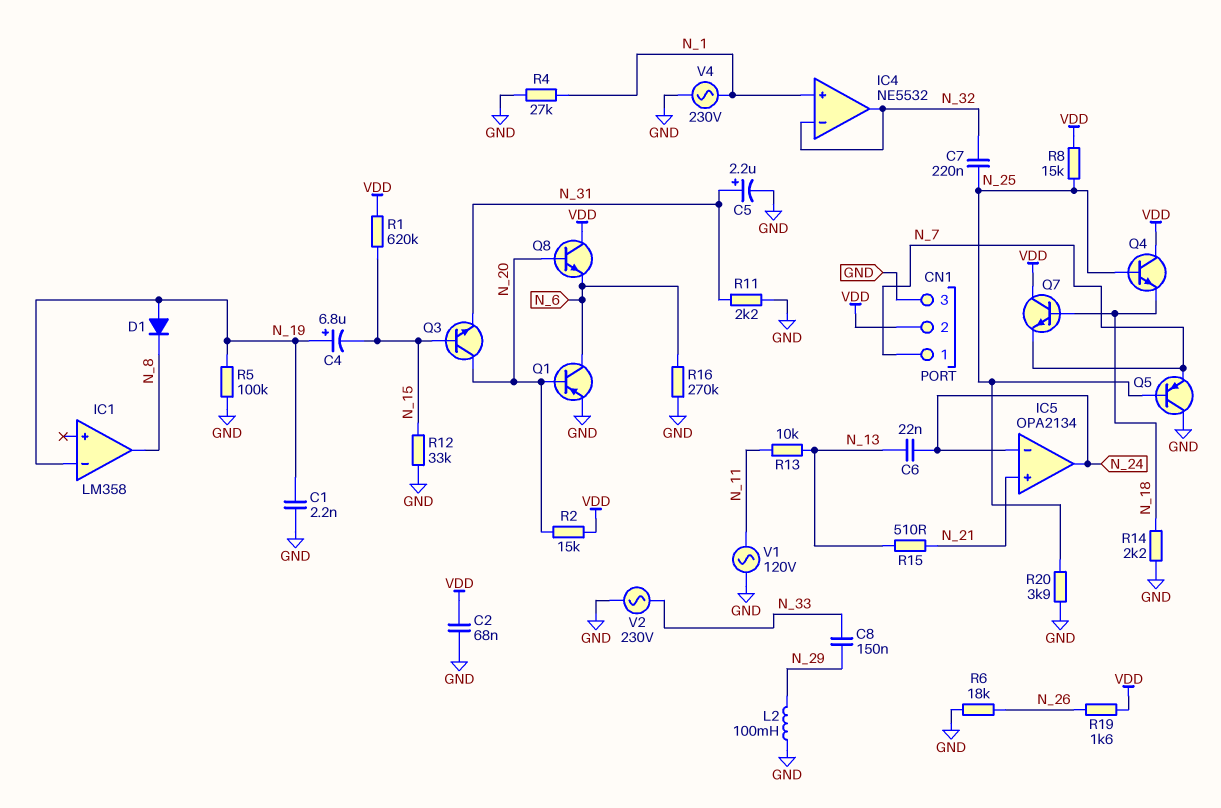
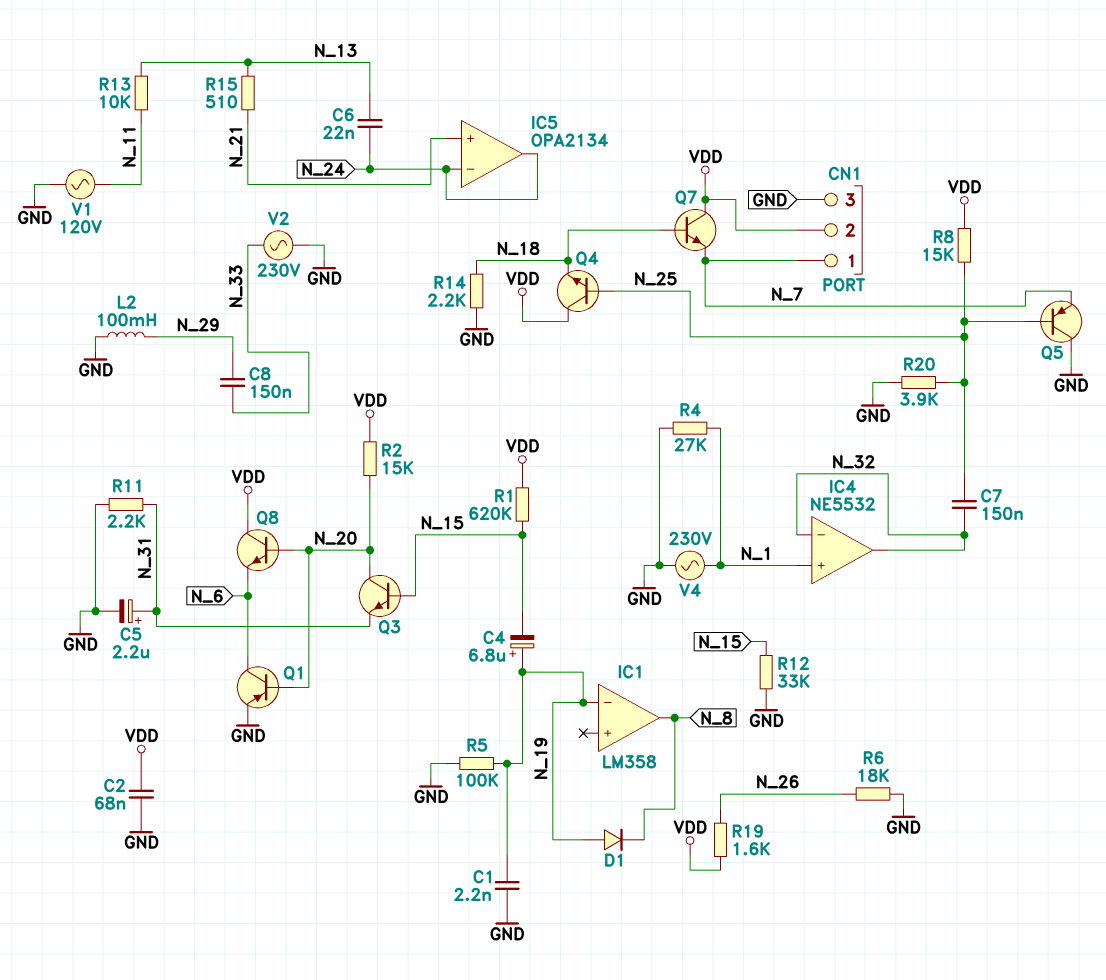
C7: 220nF (N_25, N_32) -> 150nF (N_25, N_32)
R16: 270k (GND, N_6) -> none

